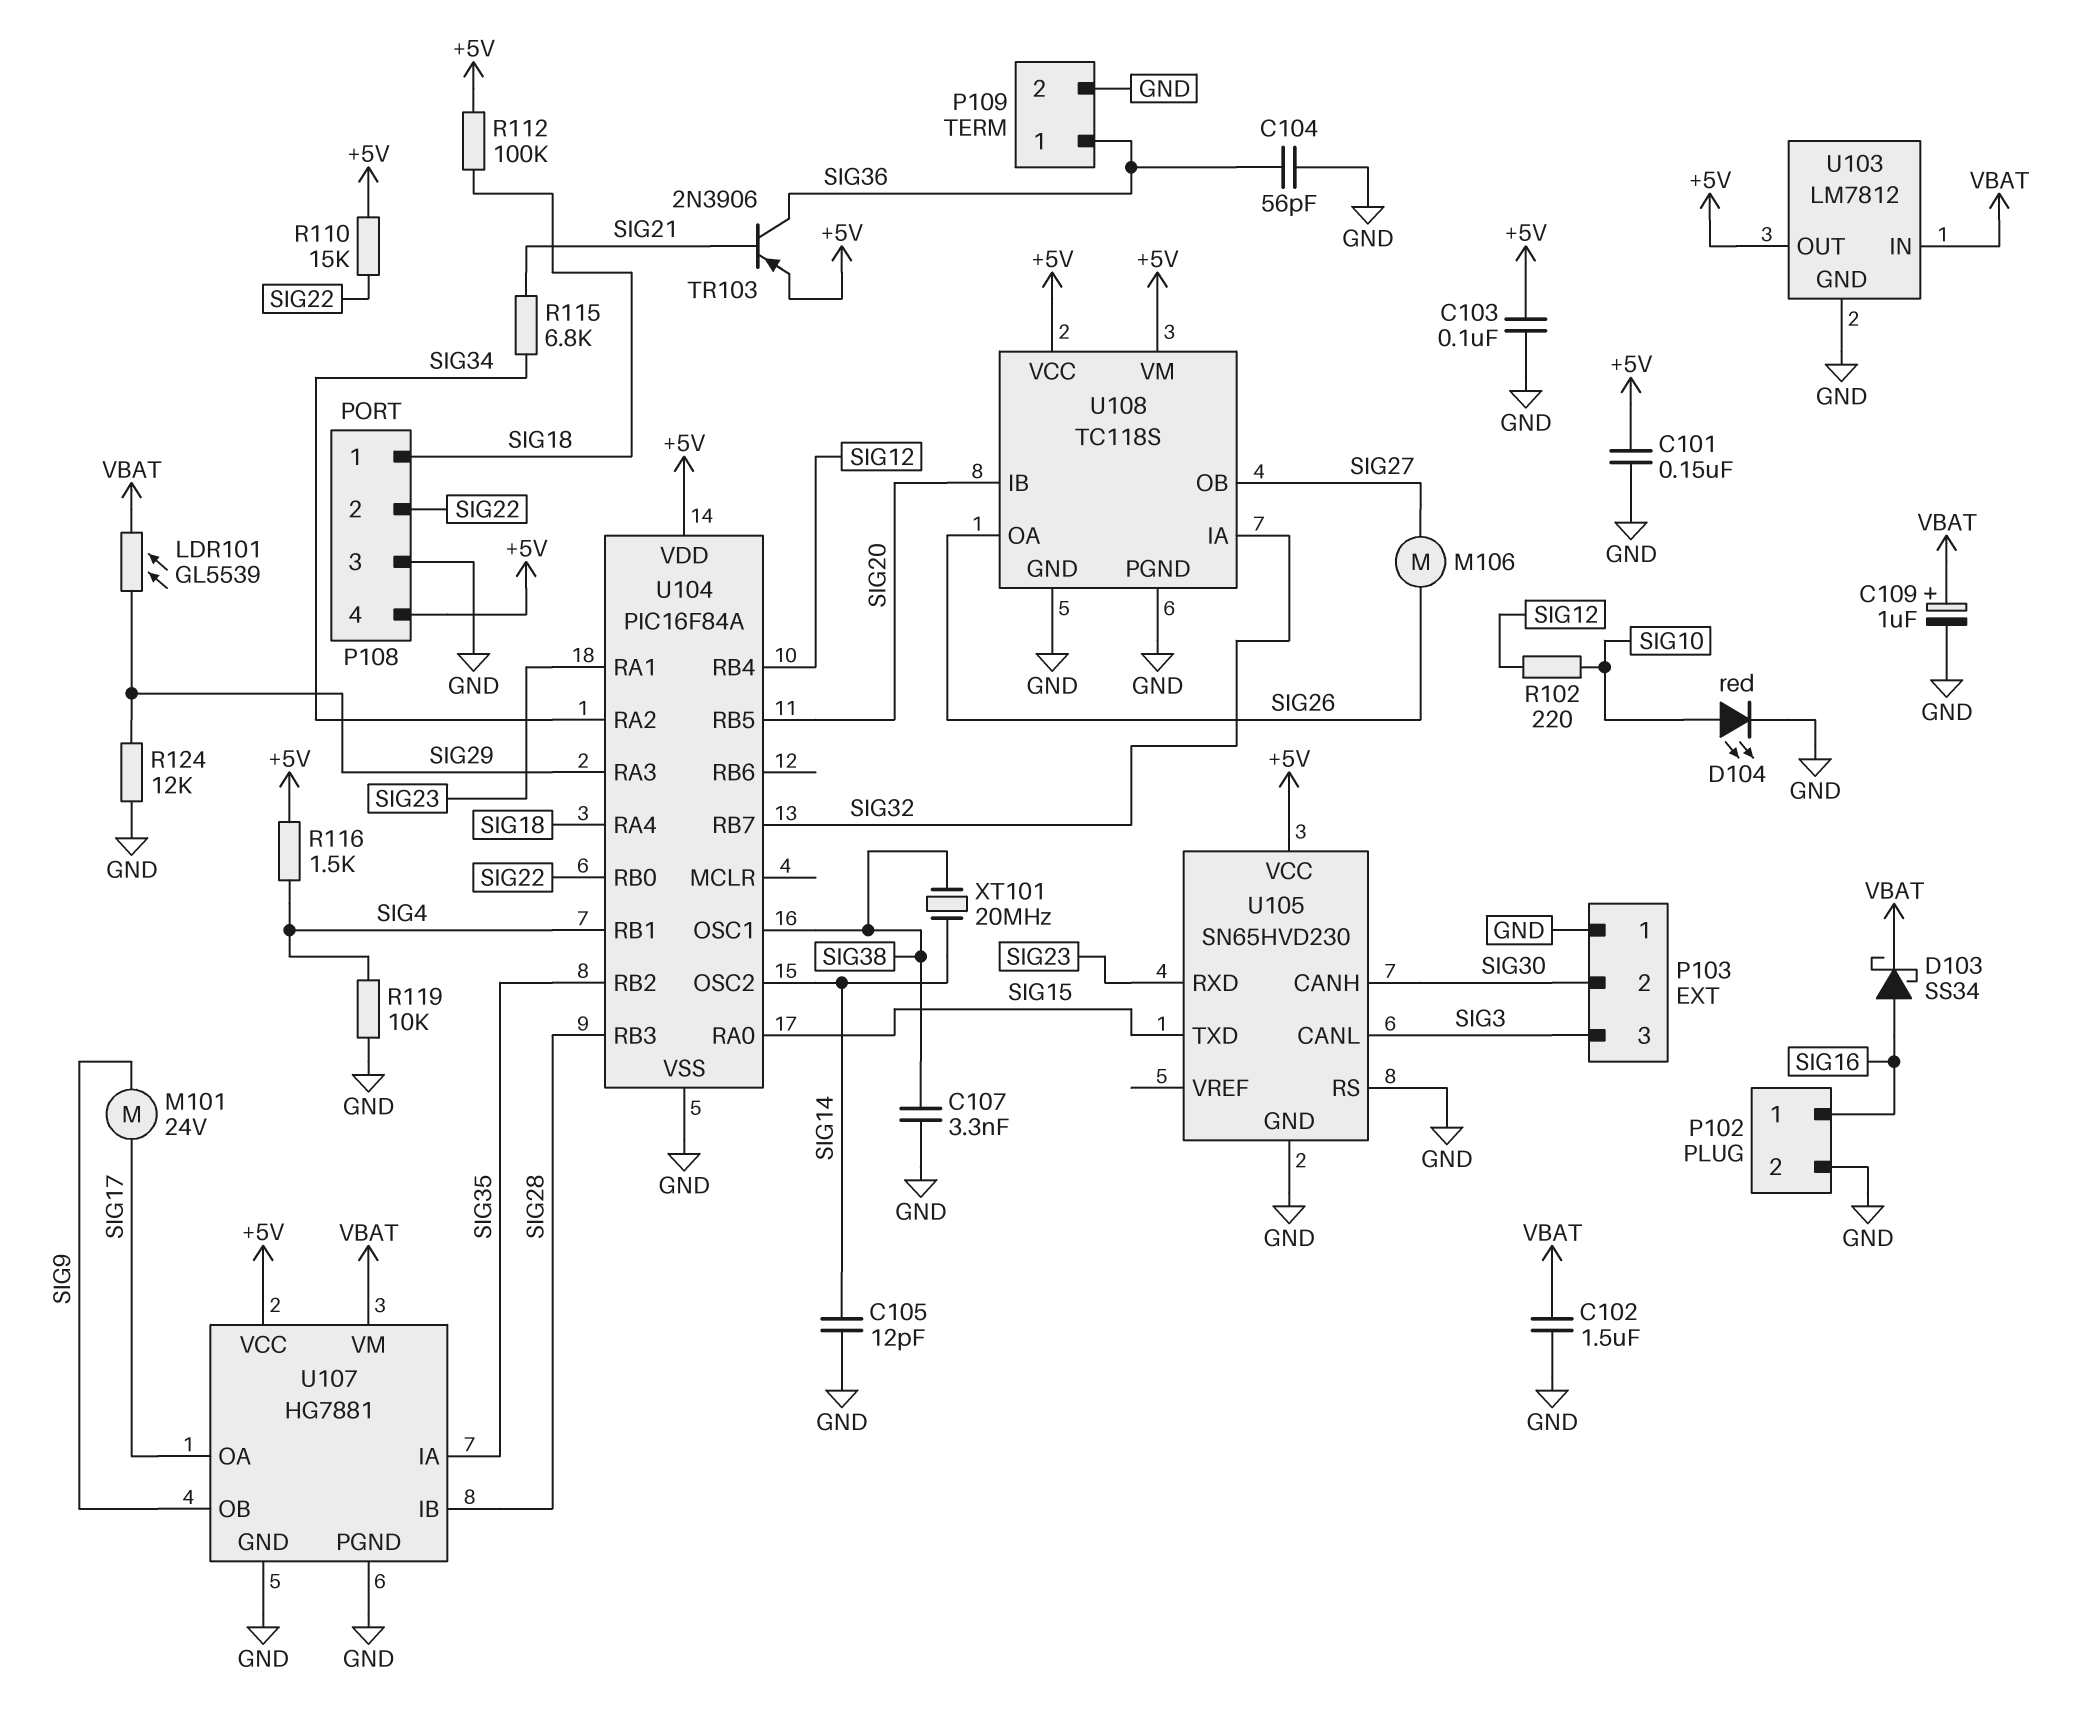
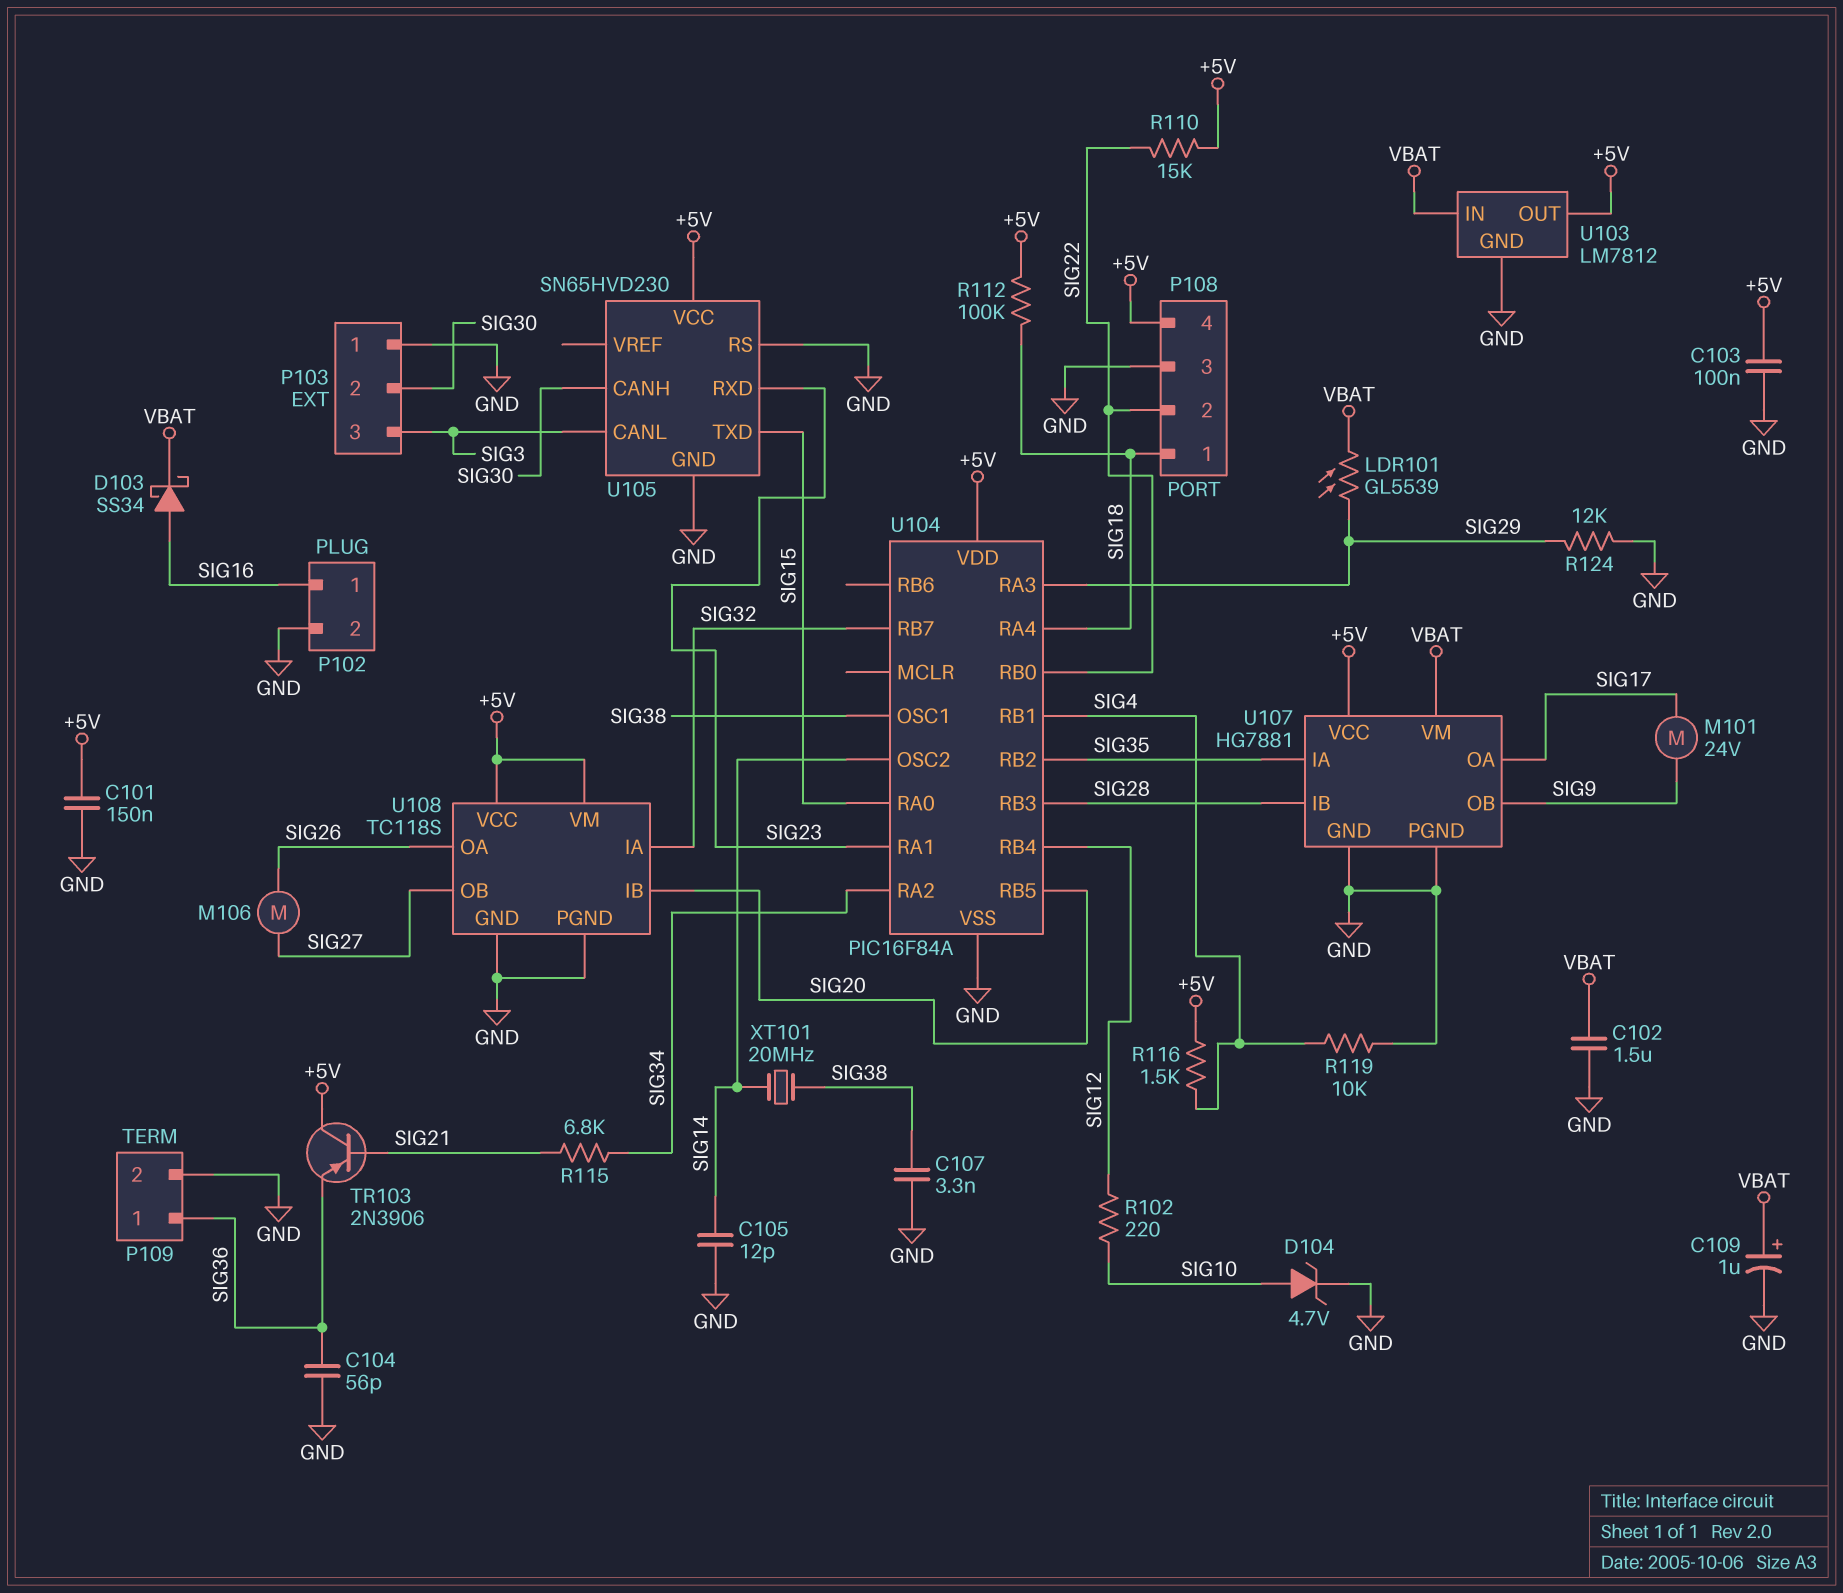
D104: LED red (A SIG10, K GND) -> zener 4.7V (A SIG10, K GND)
TR103: PNP 2N3906 (B SIG21, C SIG36, E +5V) -> PNP 2N3906 (B SIG21, C +5V, E SIG36)

